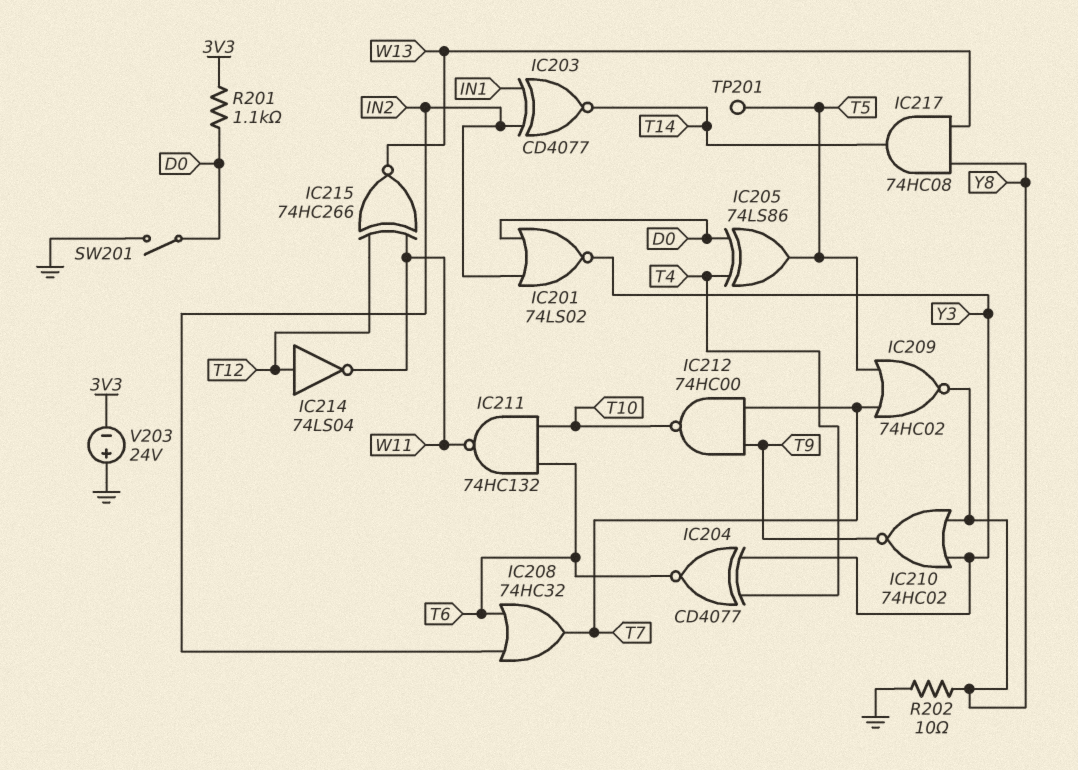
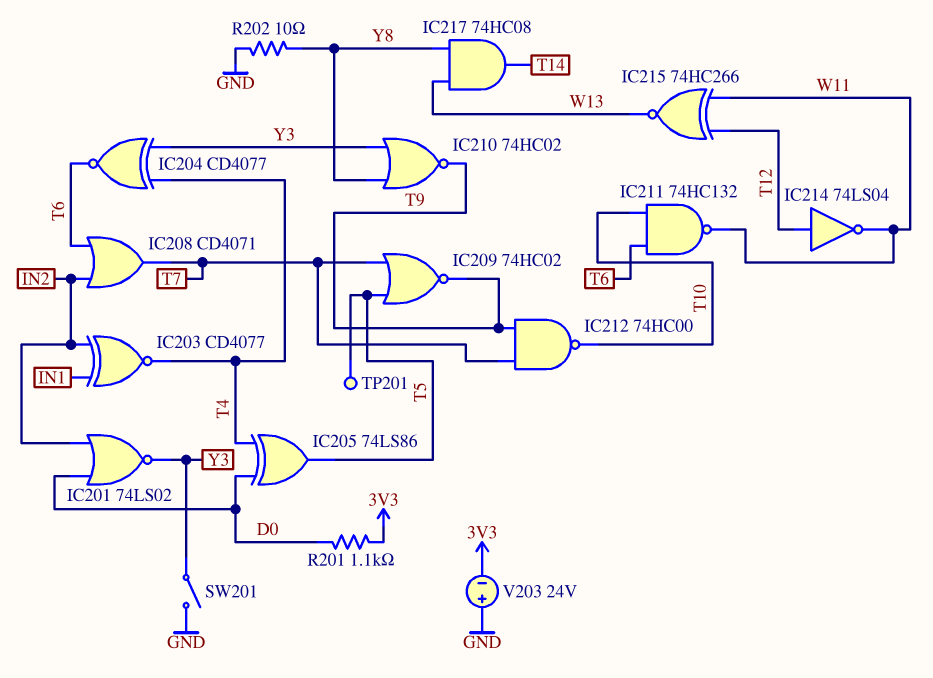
IC203: XNOR CD4077 (in IN1, in IN2, out T14) -> XNOR CD4077 (in IN1, in IN2, out T4)
IC208: OR 74HC32 (in IN2, in T6, out T7) -> OR CD4071 (in IN2, in T6, out T7)
IC209: NOR 74HC02 (in T5, in T7, out Y8) -> NOR 74HC02 (in T5, in T7, out T9)
SW201: switch (D0, GND) -> switch (GND, Y3)

